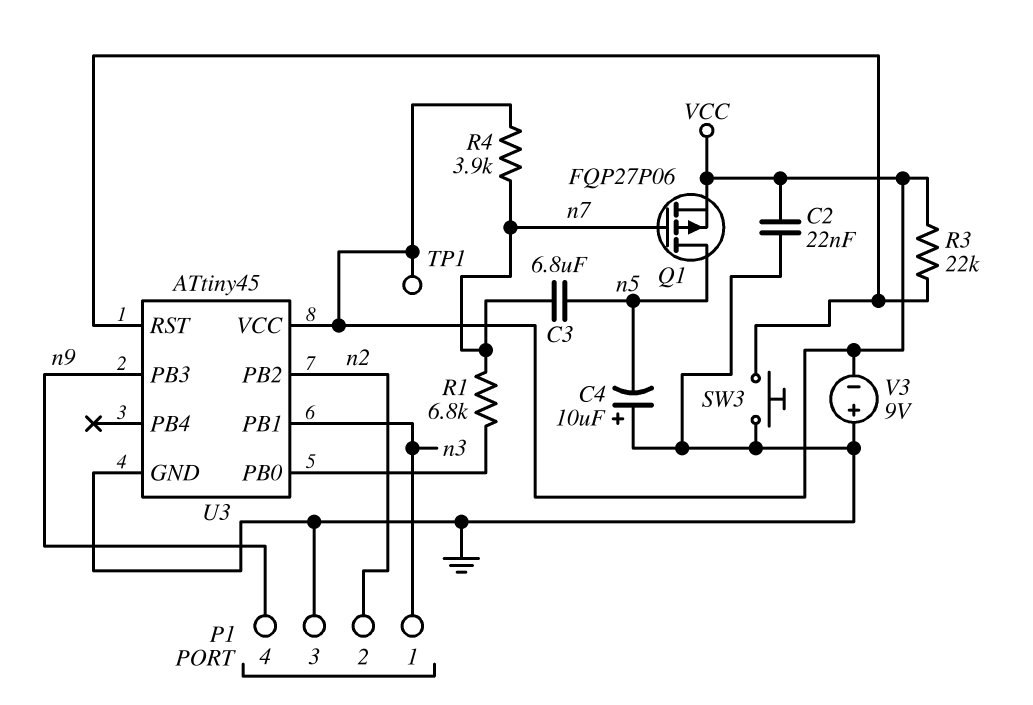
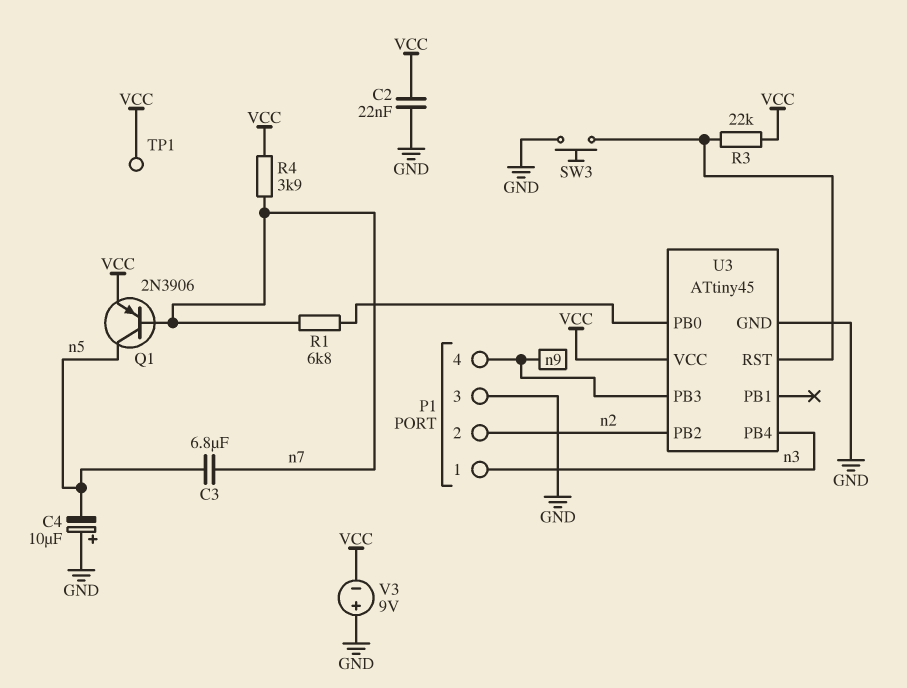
Q1: PMOS FQP27P06 (G n7, D n5, S VCC) -> PNP 2N3906 (B n7, C n5, E VCC)
U3 pin PB1: n3 -> none
U3 pin PB4: none -> n3

